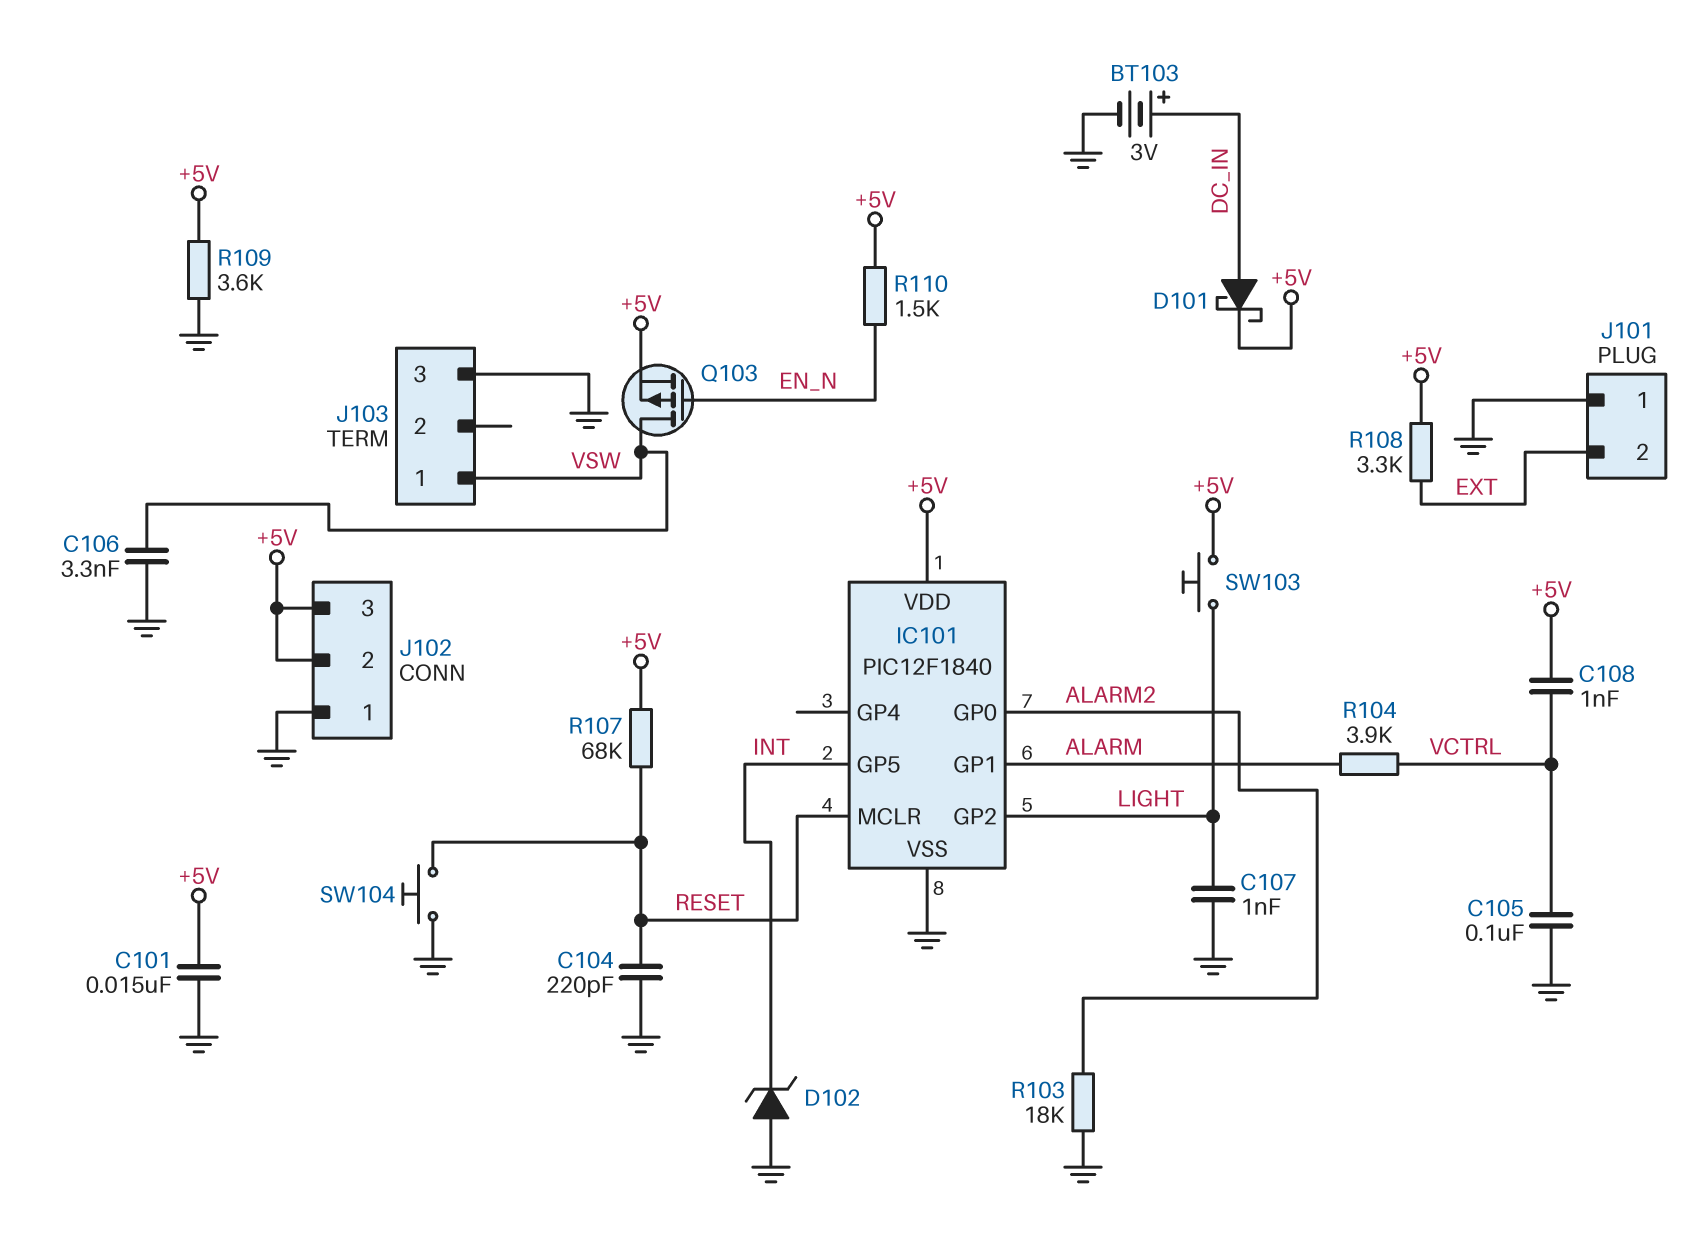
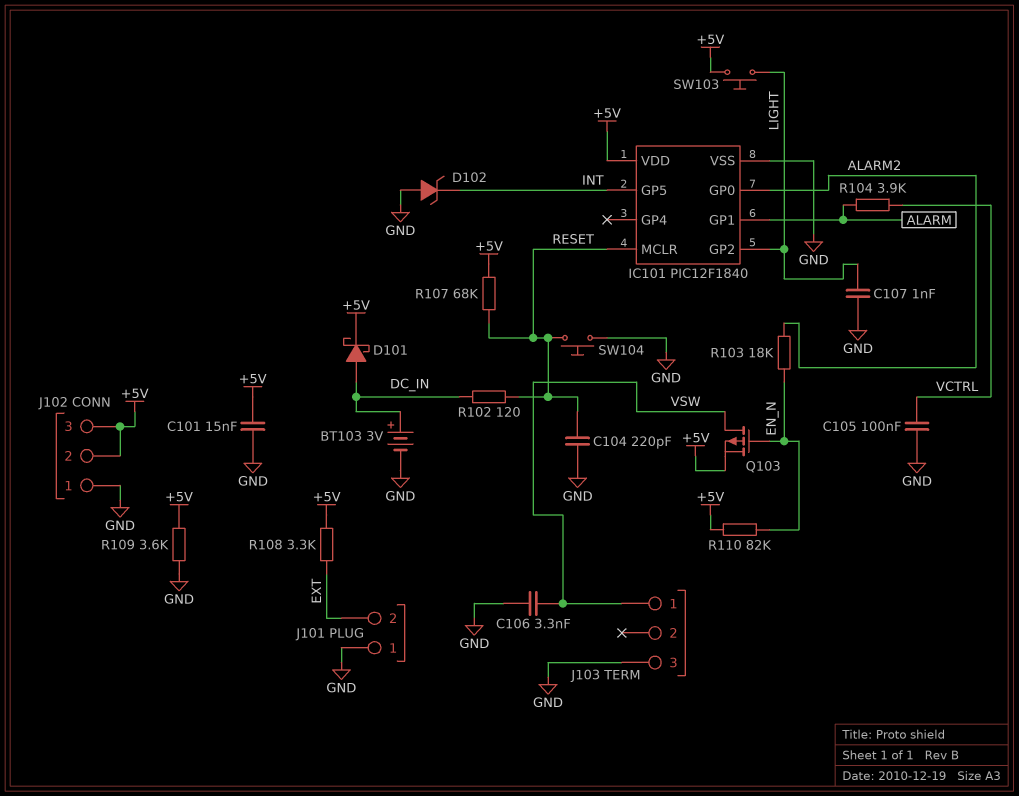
C108: 1nF (+5V, VCTRL) -> none
R102: none -> 120 (DC_IN, RESET)
R103: 18k (ALARM2, GND) -> 18k (ALARM2, EN_N)
R110: 1.5k (+5V, EN_N) -> 82k (+5V, EN_N)

